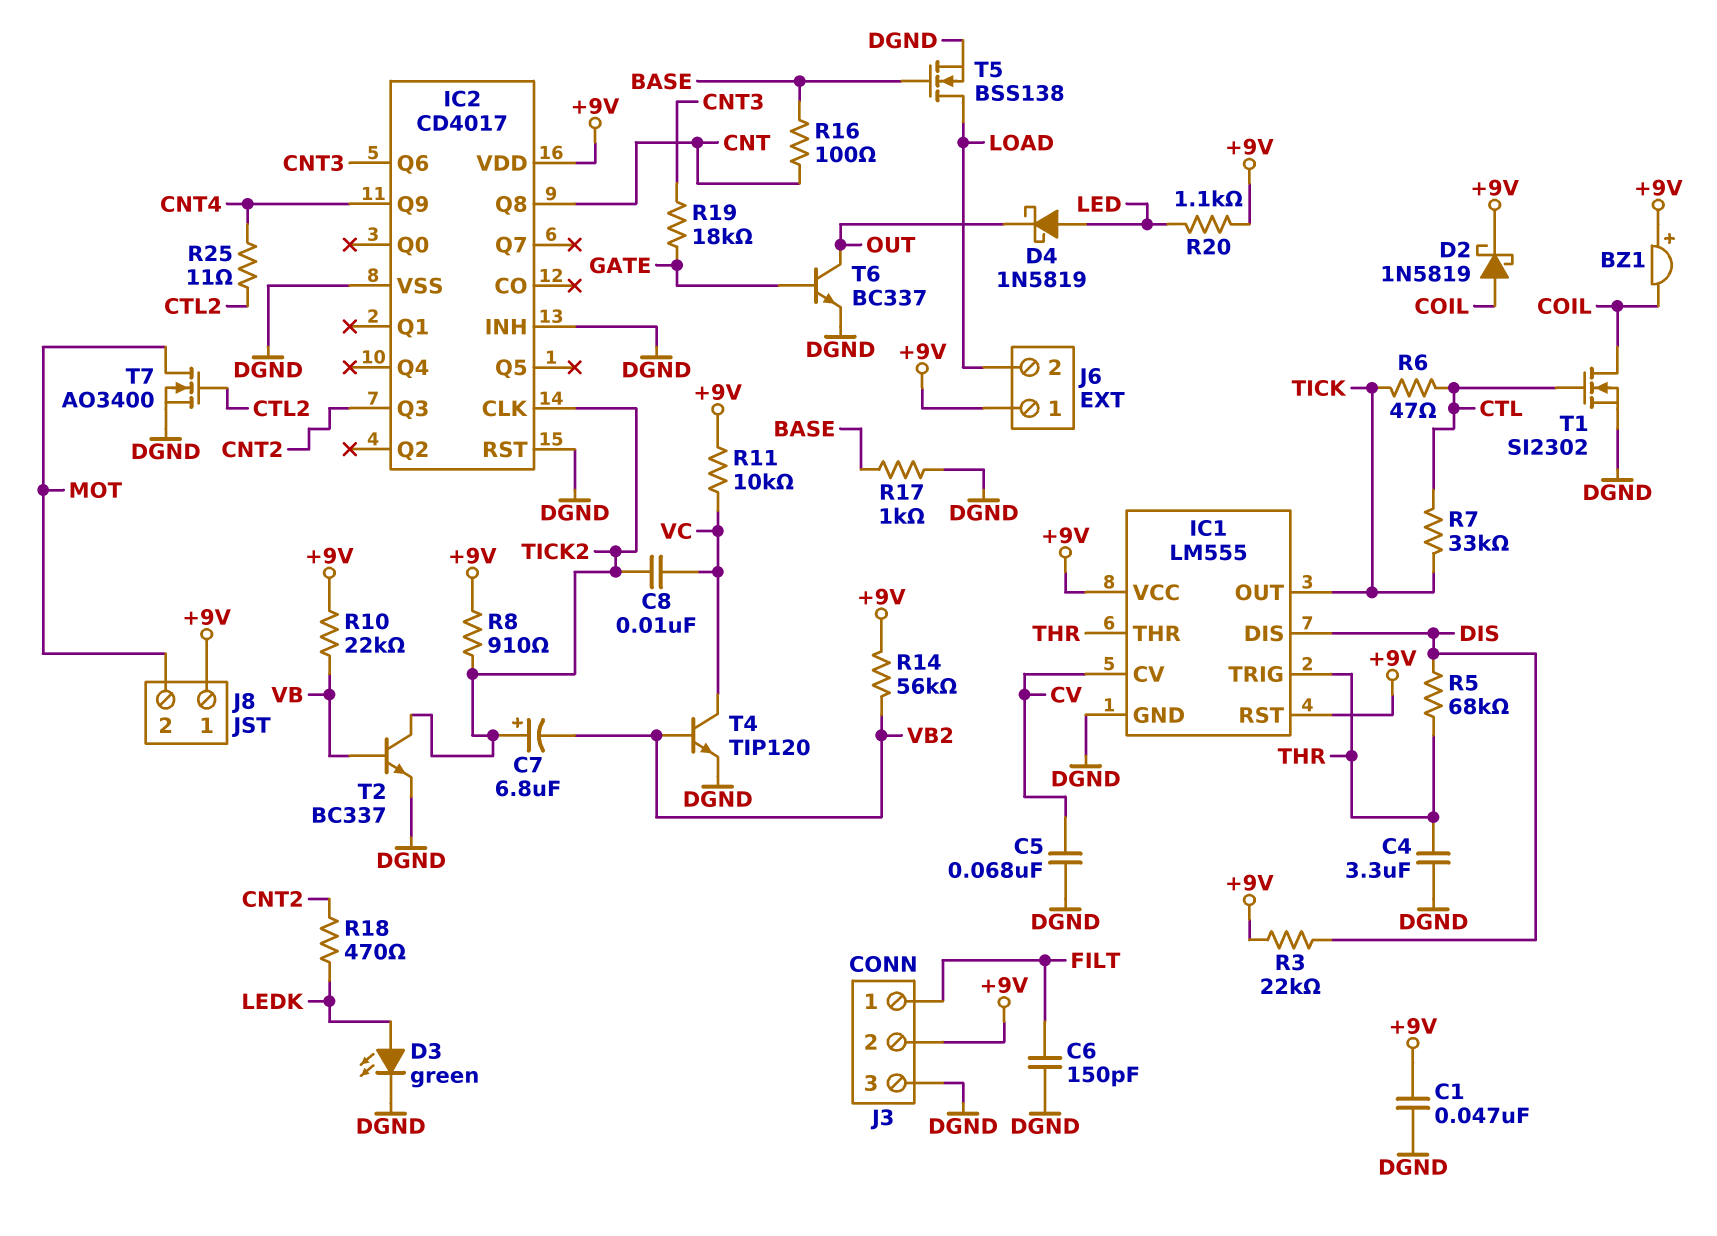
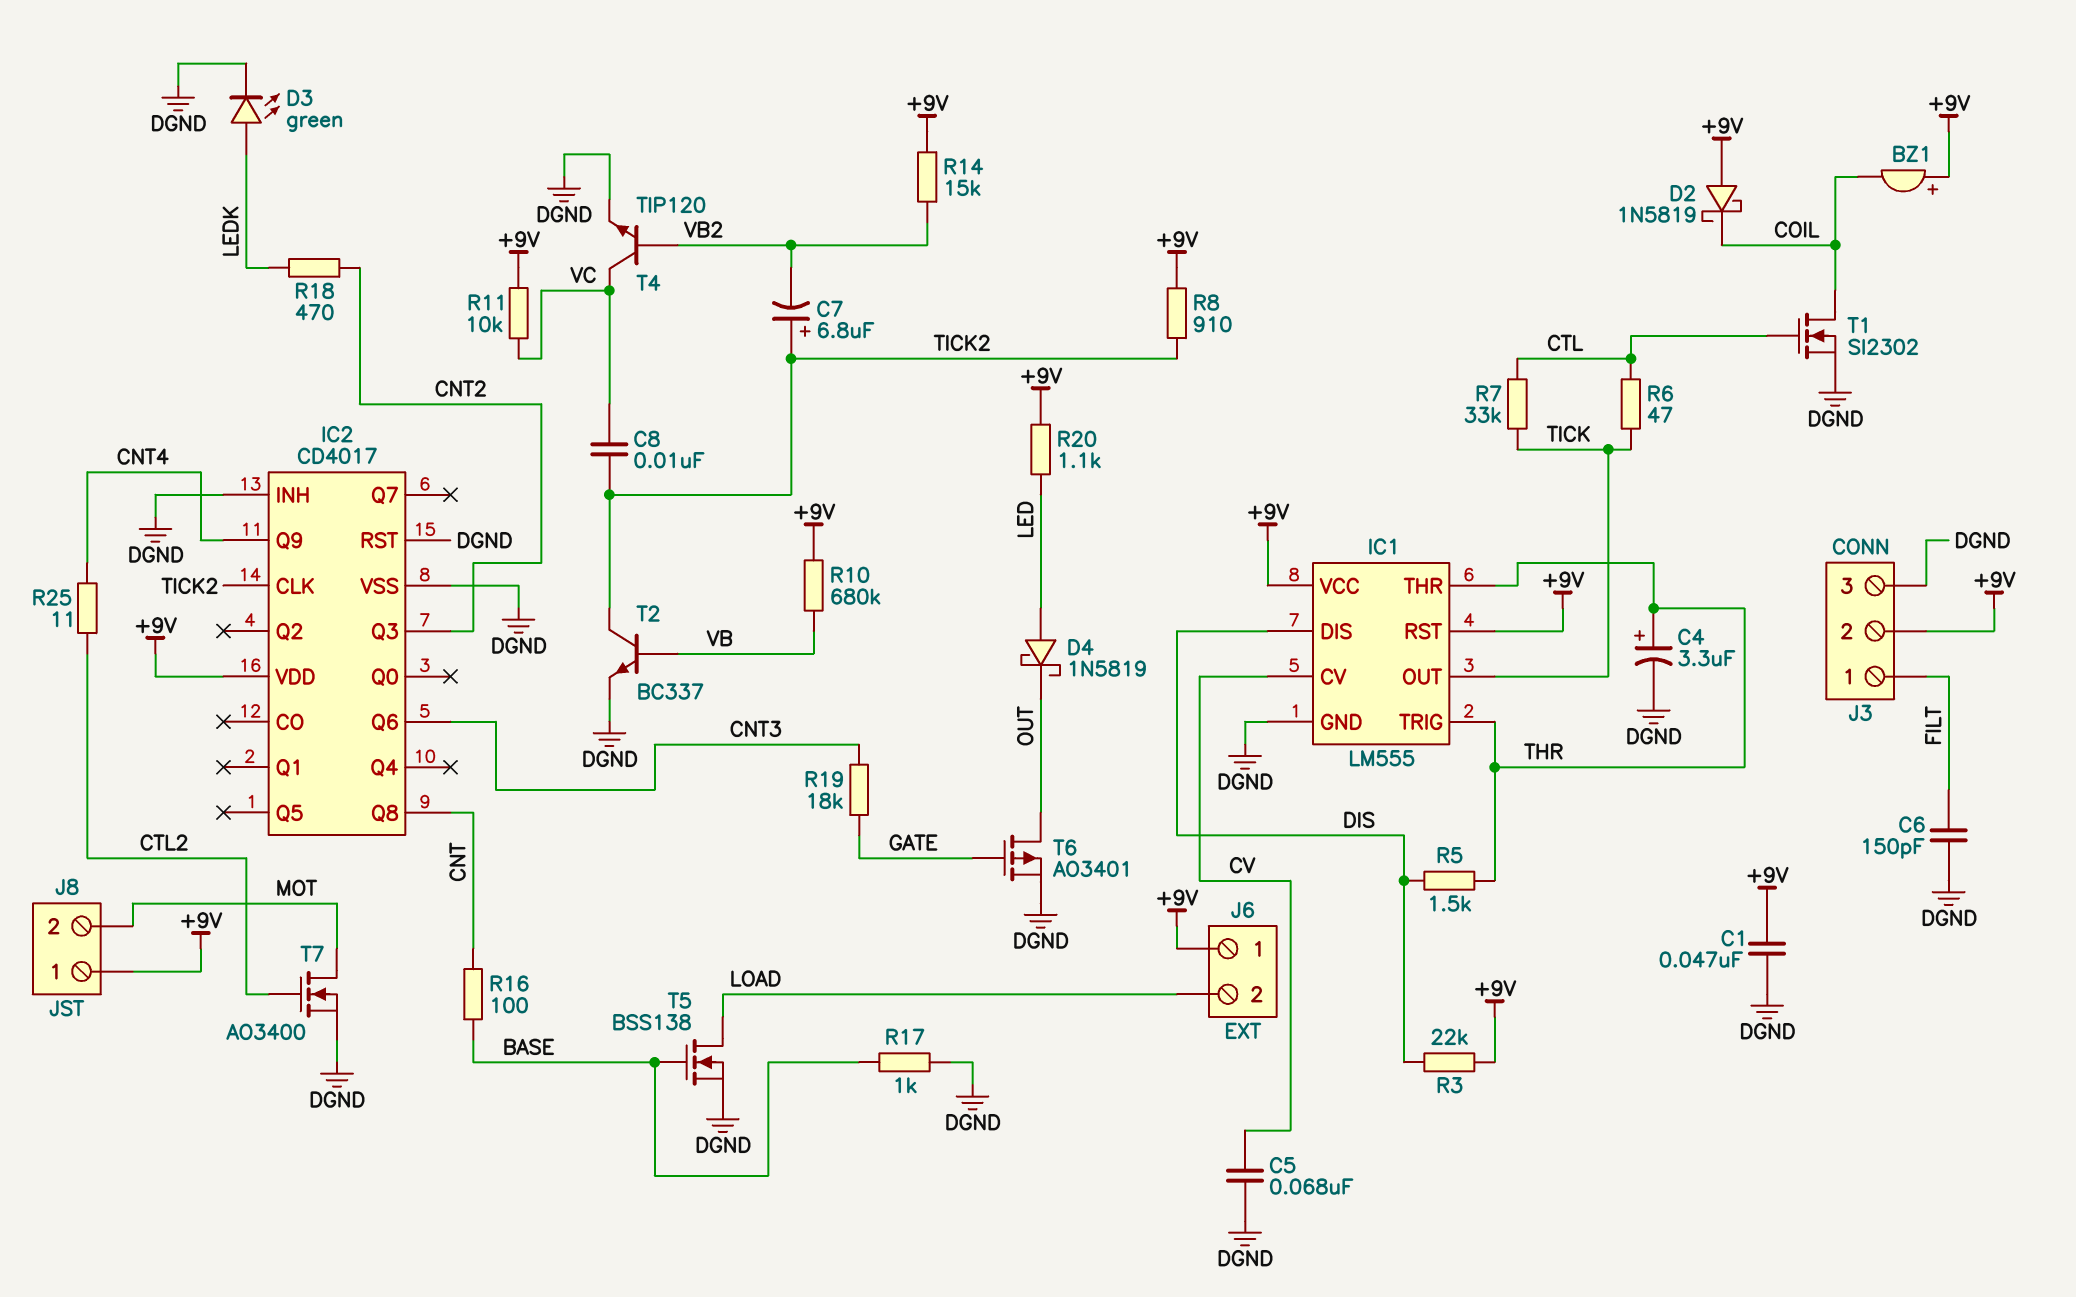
C4: 3.3uF (DGND, THR) -> 3.3uF (plus THR, minus DGND)
D2: schottky 1N5819 (A COIL, K +9V) -> schottky 1N5819 (A +9V, K COIL)
R5: 68k (DIS, THR) -> 1.5k (DIS, THR)
R10: 22k (+9V, VB) -> 680k (+9V, VB)
R14: 56k (+9V, VB2) -> 15k (+9V, VB2)
T6: NPN BC337 (B GATE, C OUT, E DGND) -> PMOS AO3401 (G GATE, D OUT, S DGND)

